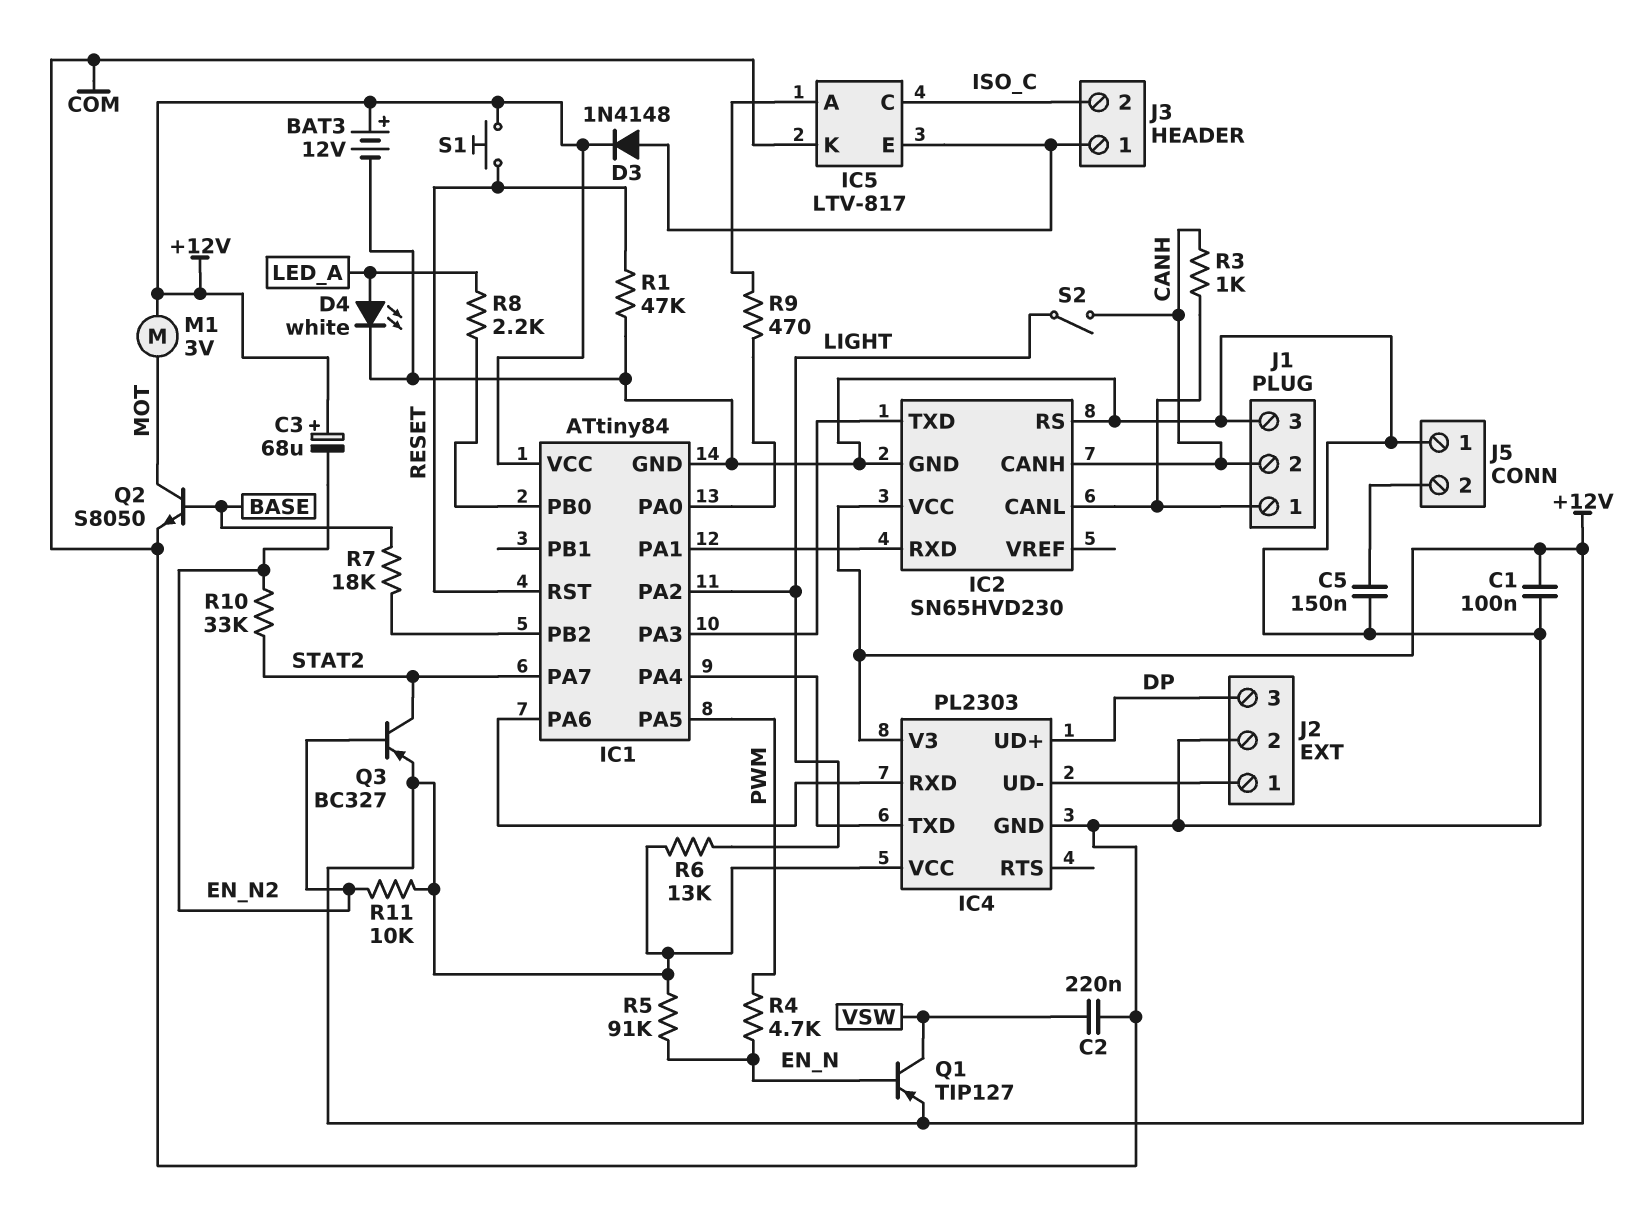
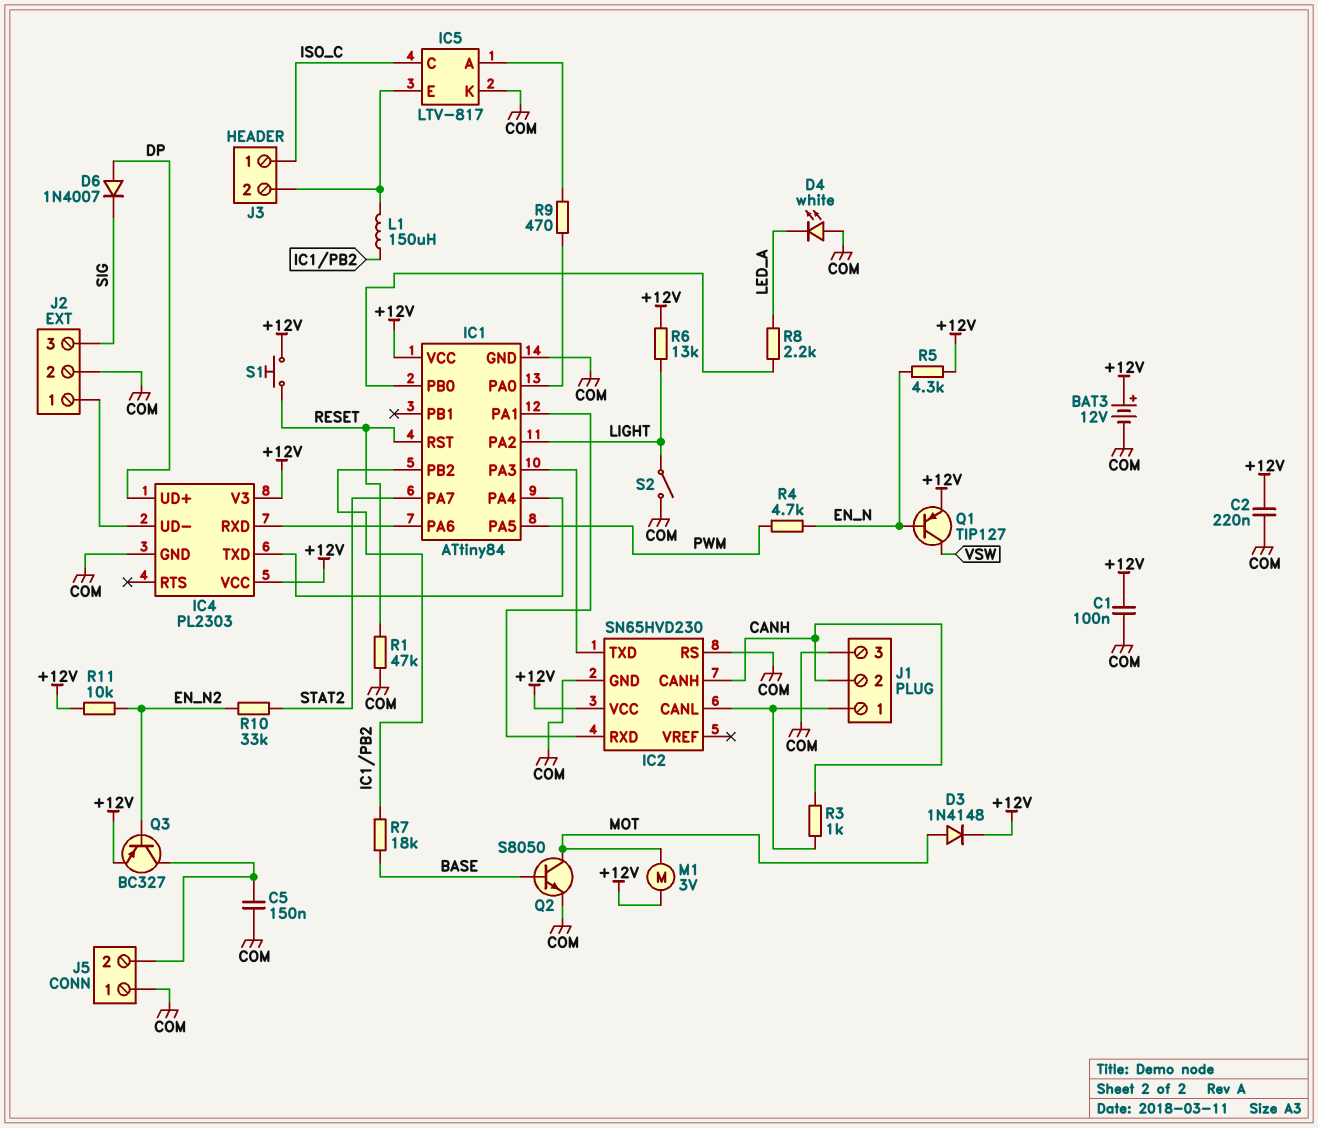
C2: 220nF (COM, VSW) -> 220nF (+12V, COM)
C3: 68uF (plus +12V, minus EN_N2) -> none
D3: diode 1N4148 (A IC5/E, K +12V) -> diode 1N4148 (A MOT, K +12V)
D4: LED white (A LED_A, K COM) -> LED white (A COM, K LED_A)
D6: none -> diode 1N4007 (A DP, K SIG)
J2 pin 3: DP -> SIG
J3 pin 1: IC5/E -> ISO_C
J3 pin 2: ISO_C -> IC5/E
L1: none -> 150uH (IC1/PB2, IC5/E)
Q3: PNP BC327 (B EN_N2, C STAT2, E +12V) -> PNP BC327 (B EN_N2, C J5/2, E +12V)
R5: 91k (+12V, EN_N) -> 4.3k (+12V, EN_N)
S2: switch (CANH, LIGHT) -> switch (COM, LIGHT)

